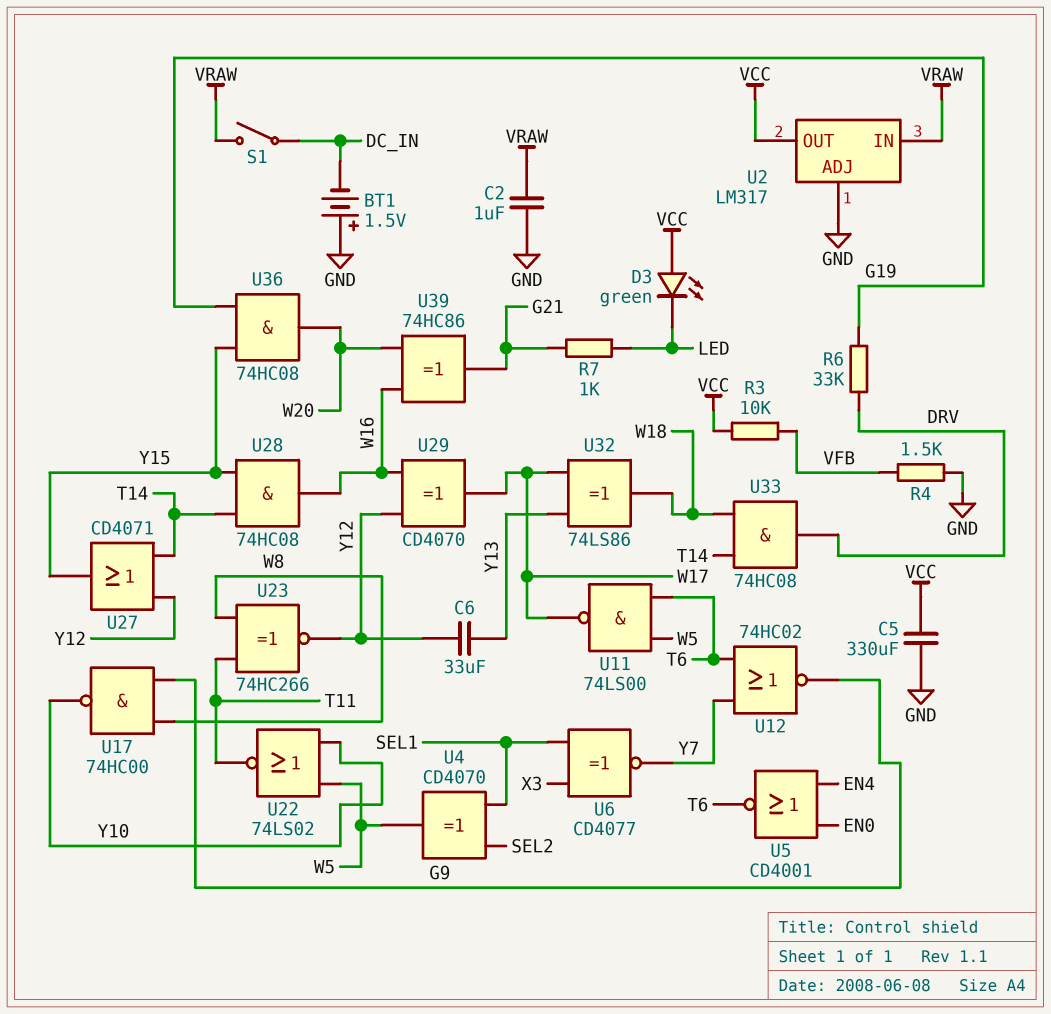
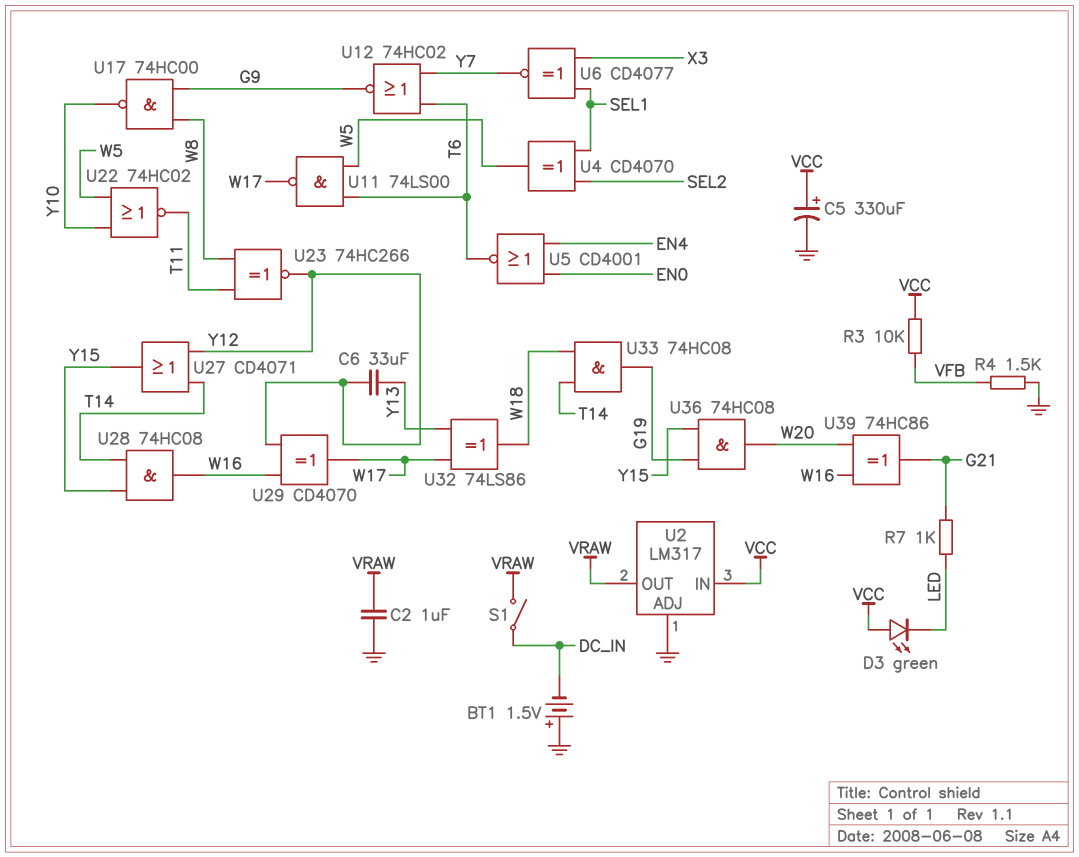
C5: 330uF (GND, VCC) -> 330uF (plus VCC, minus GND)
R6: 33k (DRV, G19) -> none
U2 pin IN: VRAW -> VCC
U2 pin OUT: VCC -> VRAW
U22: NOR 74LS02 (in W5, in Y10, out T11) -> NOR 74HC02 (in W5, in Y10, out T11)
U33: AND 74HC08 (in T14, in W18, out DRV) -> AND 74HC08 (in T14, in W18, out G19)

